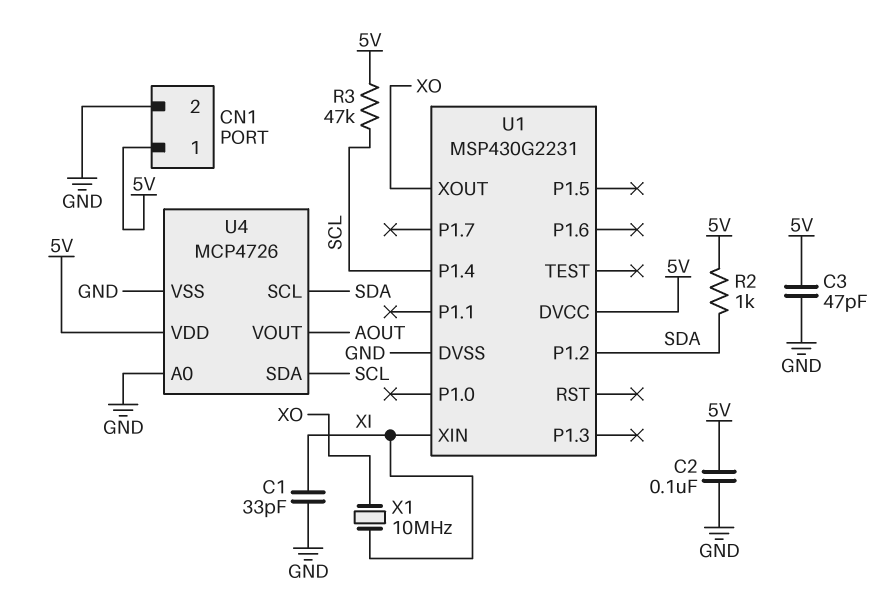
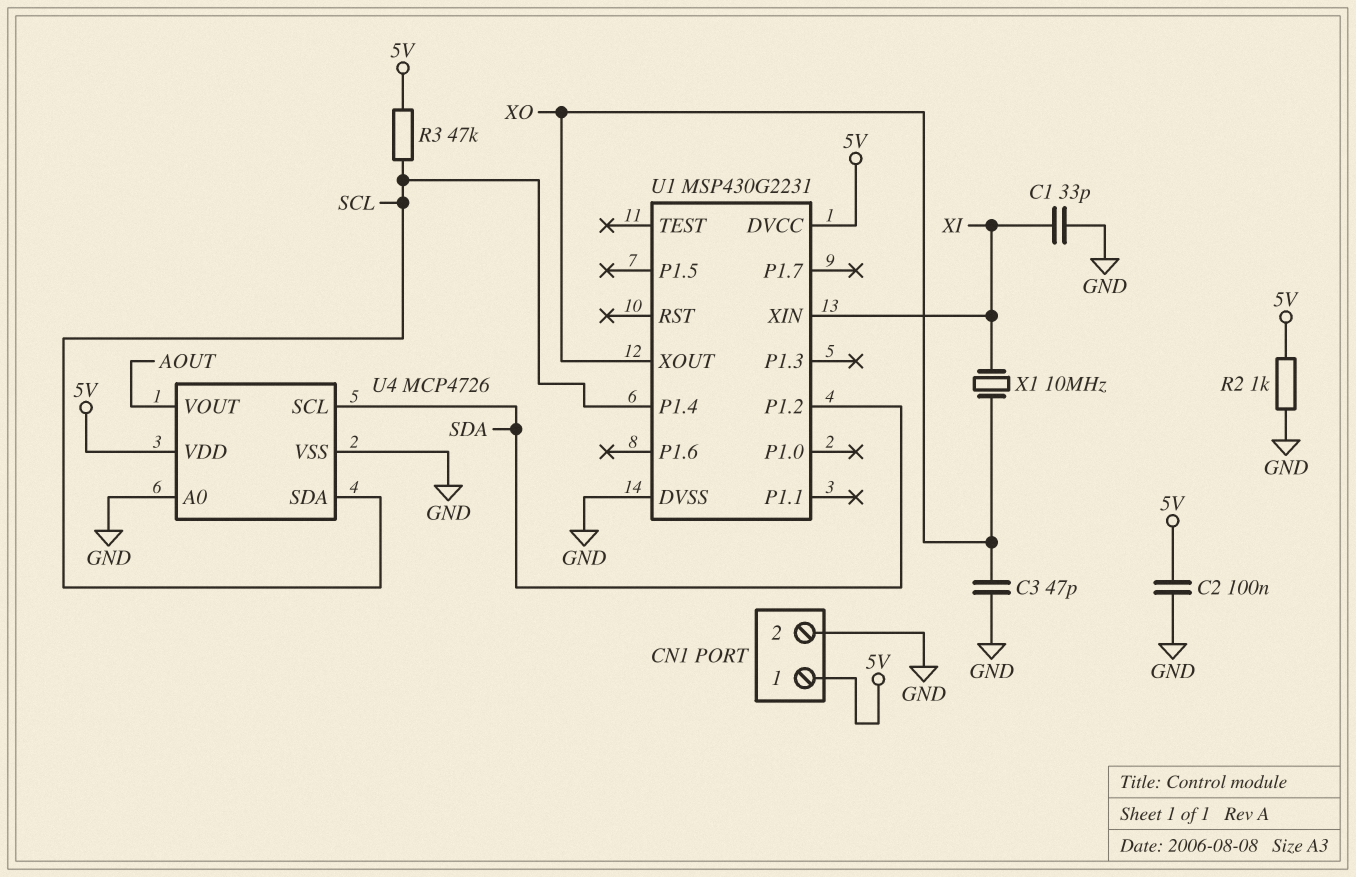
C3: 47pF (5V, GND) -> 47pF (GND, XO)
R2: 1k (5V, SDA) -> 1k (5V, GND)

